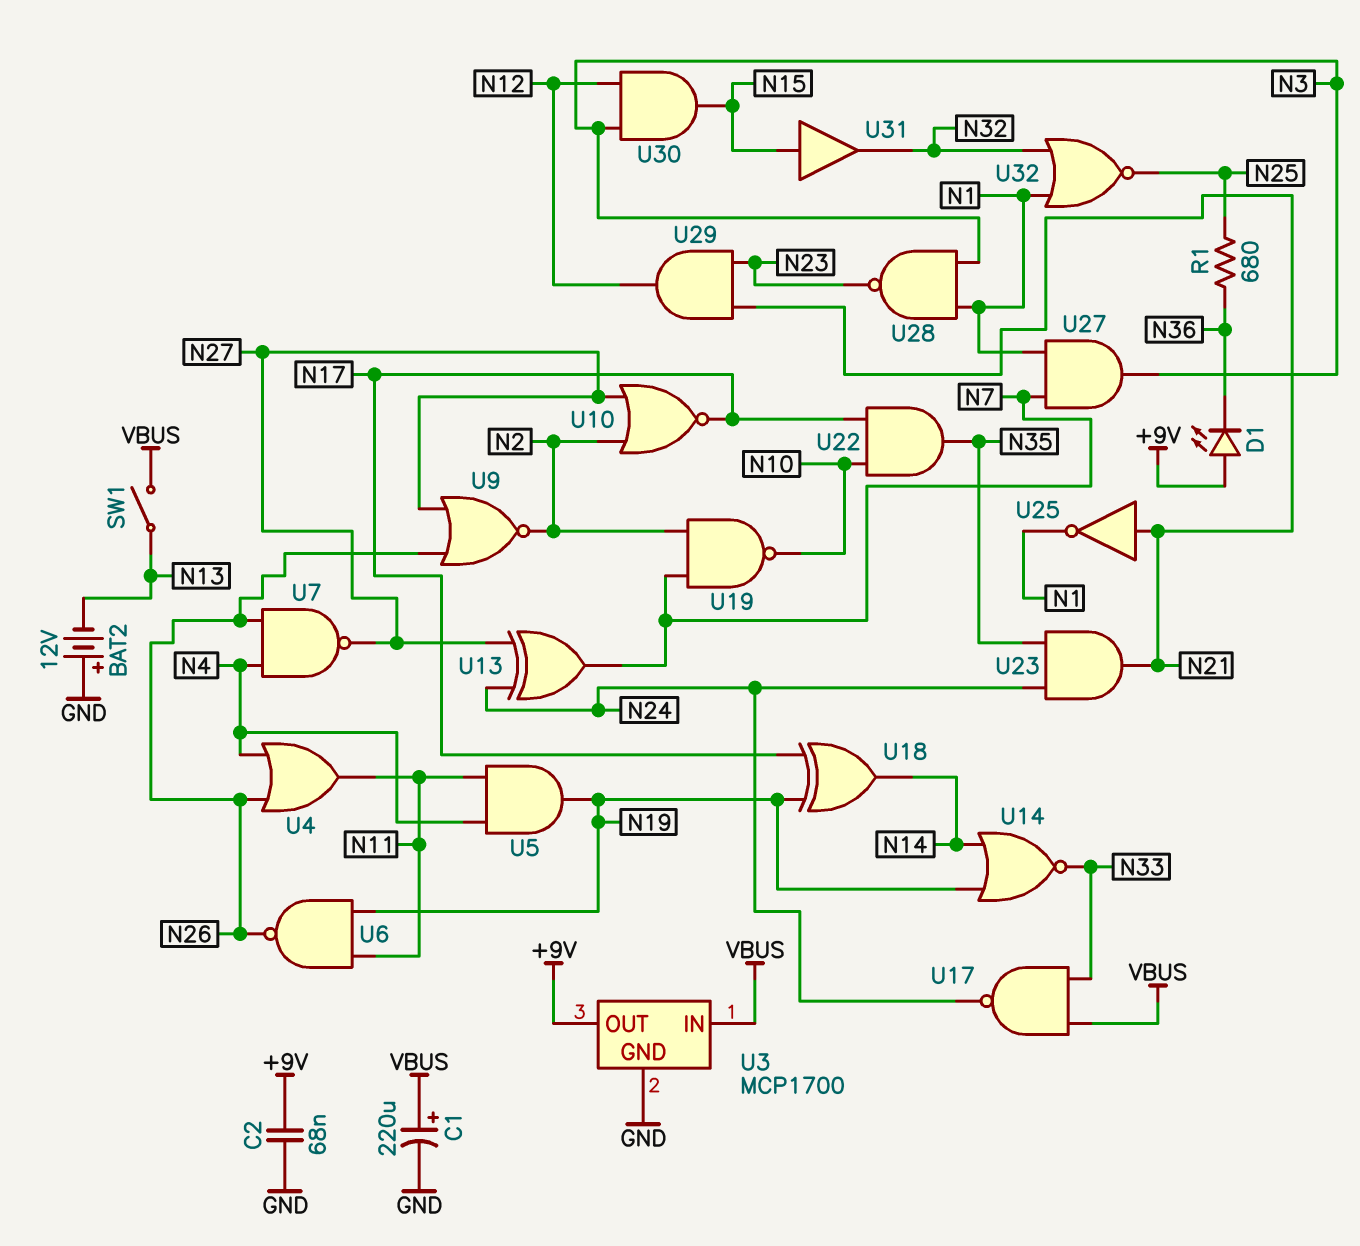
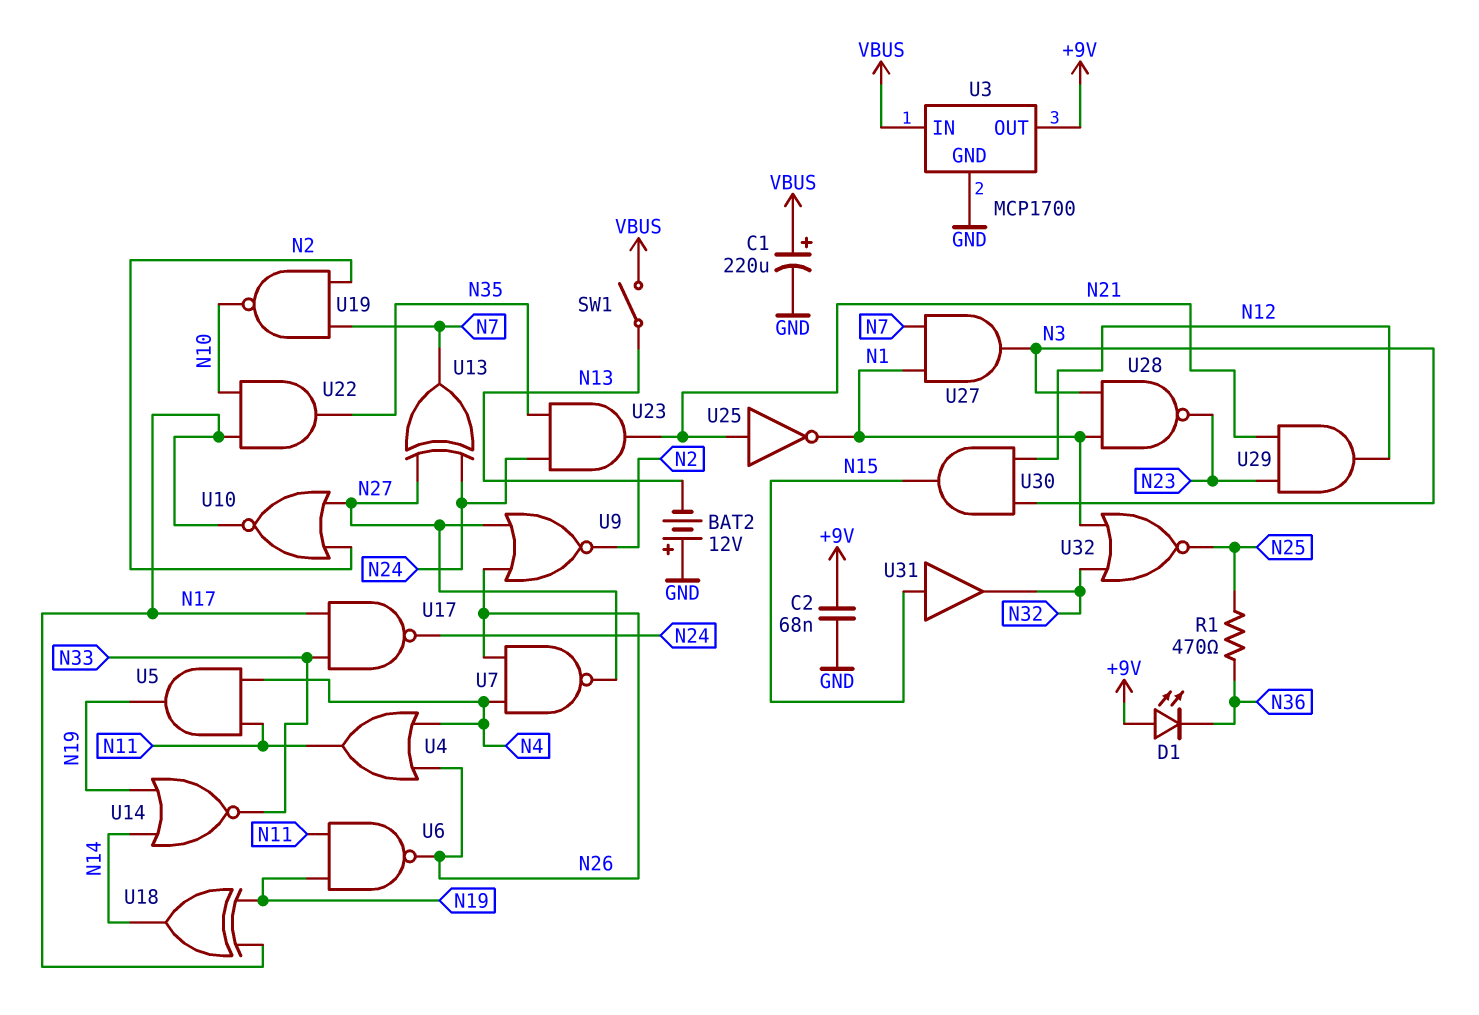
R1: 680 (N25, N36) -> 470 (N25, N36)
U17: NAND (in N33, in VBUS, out N24) -> NAND (in N17, in N33, out N24)

